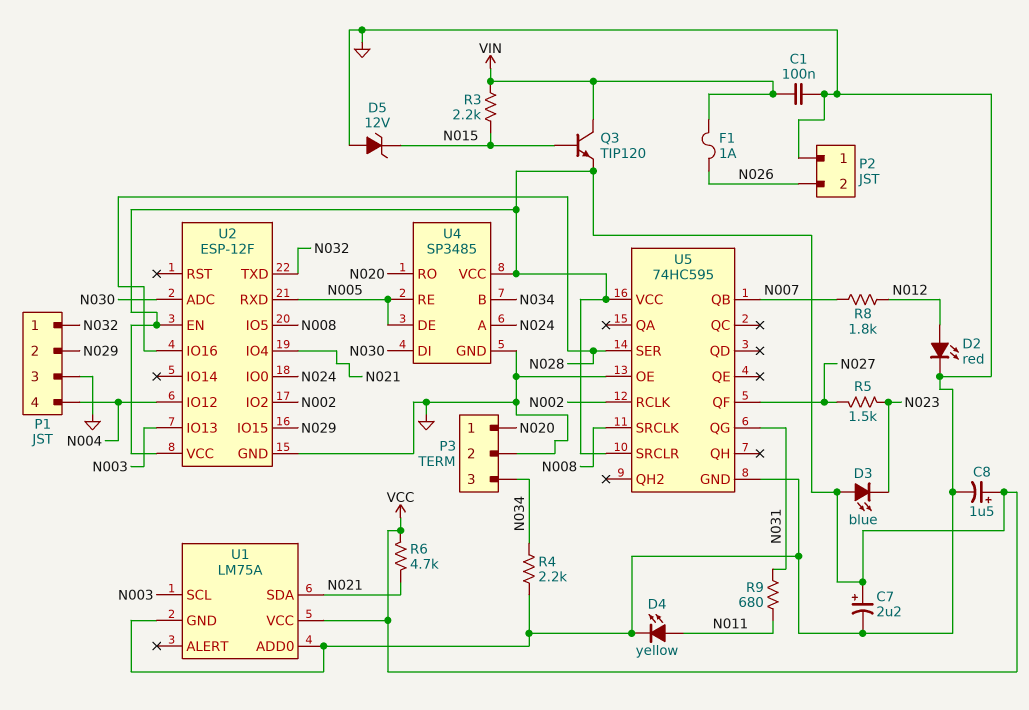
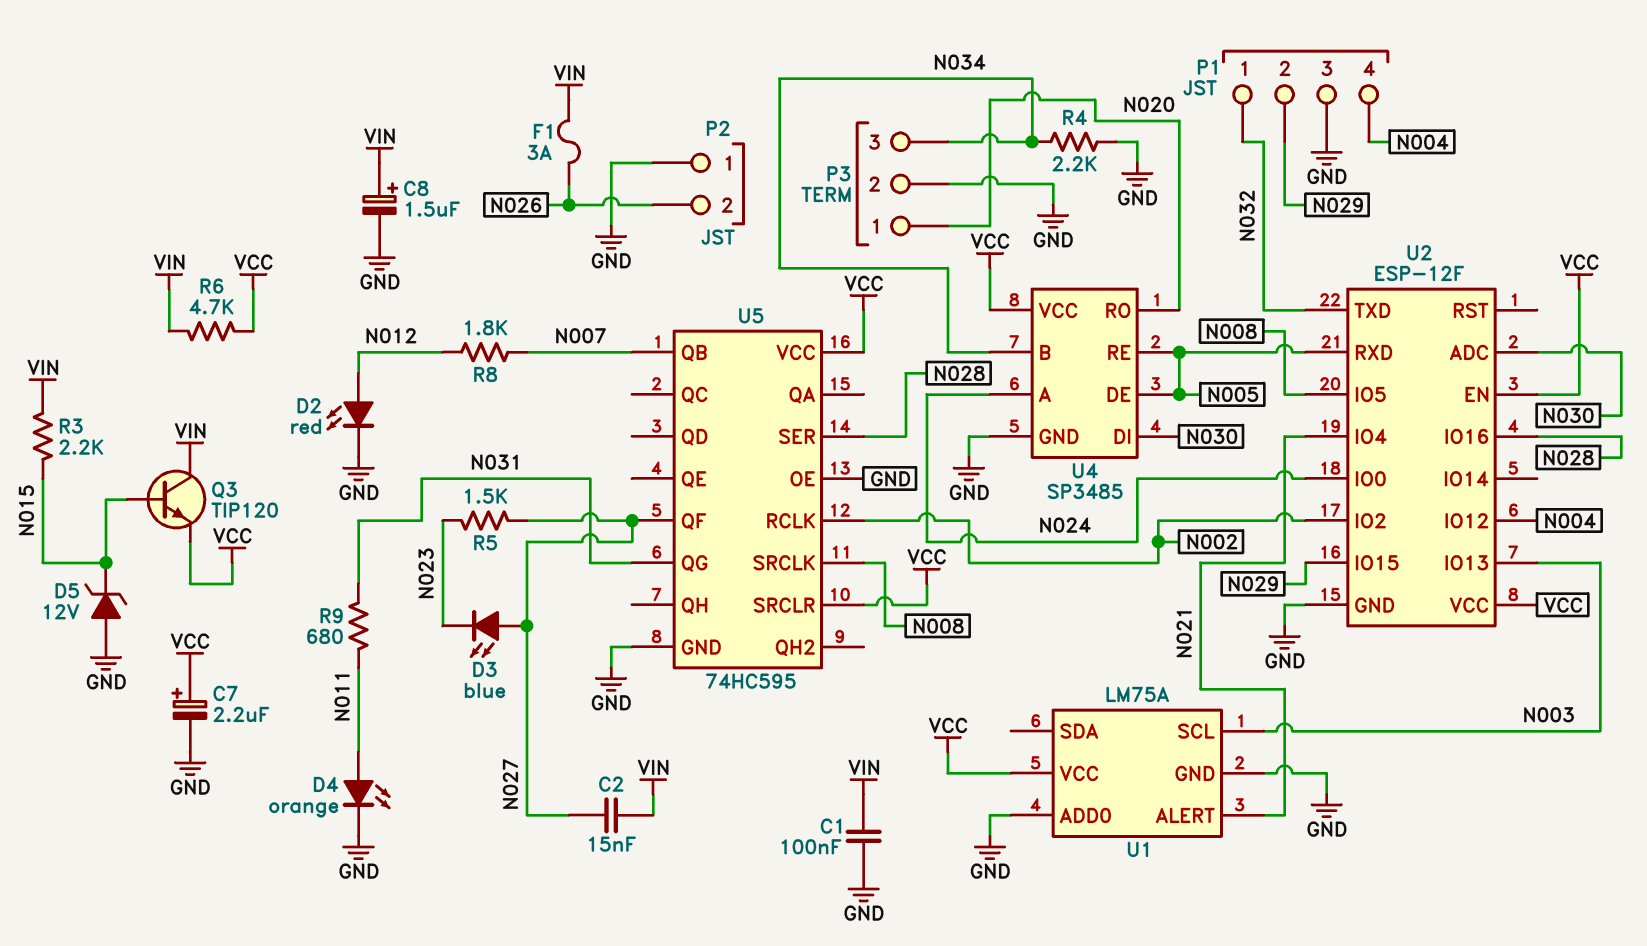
C2: none -> 15nF (N027, VIN)
C8: 1.5uF (plus VCC, minus GND) -> 1.5uF (plus VIN, minus GND)
D3: LED blue (A VCC, K N023) -> LED blue (A N027, K N023)
D4: LED yellow (A N011, K GND) -> LED orange (A N011, K GND)
F1: 1A (N026, VIN) -> 3A (N026, VIN)
R6: 4.7k (N021, VCC) -> 4.7k (VCC, VIN)
U1 pin ALERT: none -> N021
U1 pin SDA: N021 -> none

